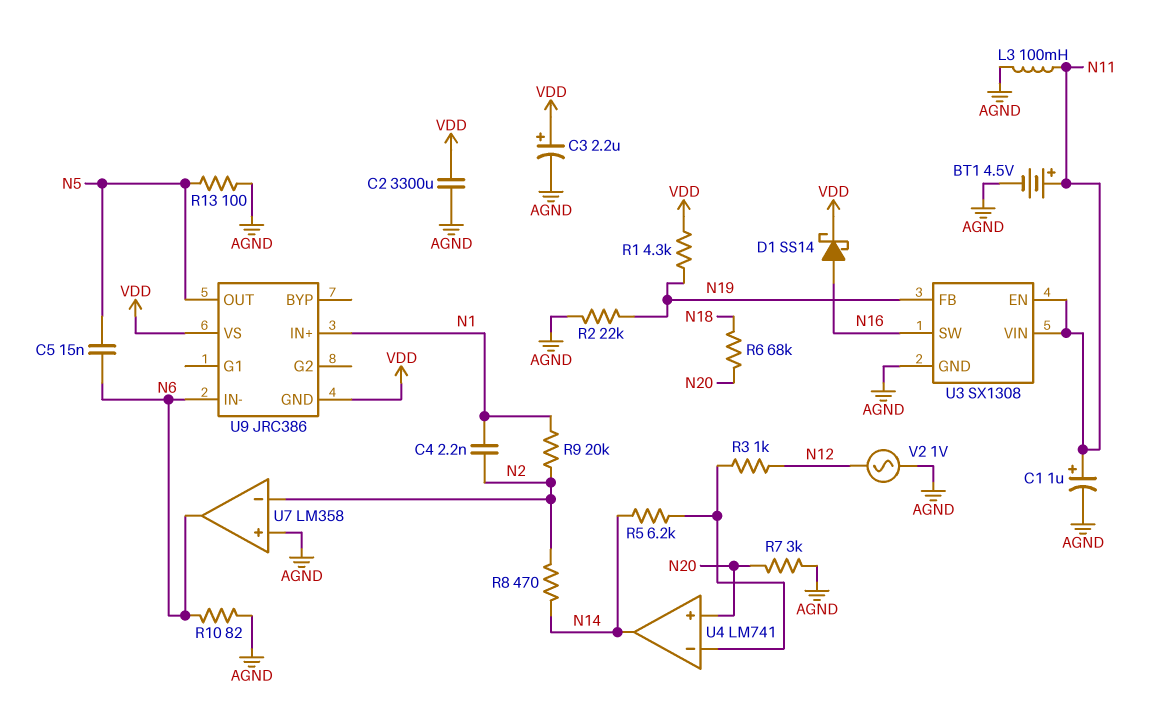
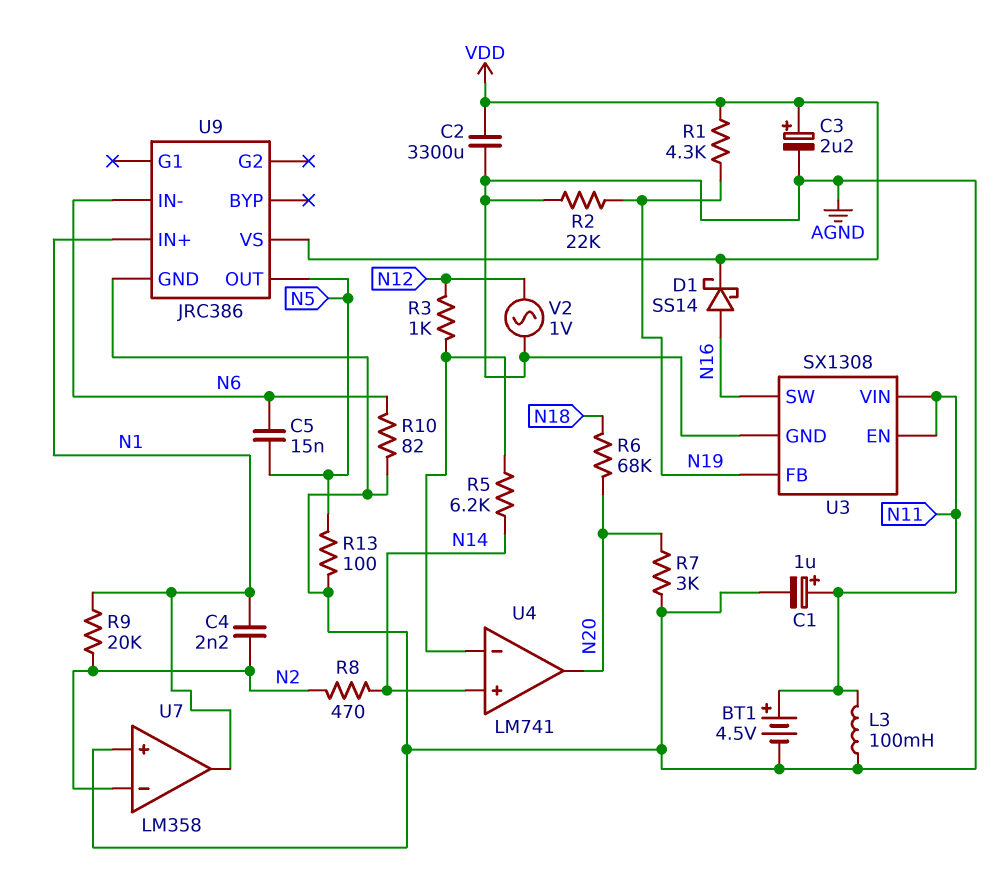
U4 pin in+: N20 -> N14
U4 pin out: N14 -> N20
U7 pin out: N6 -> N1
U9 pin GND: VDD -> AGND

